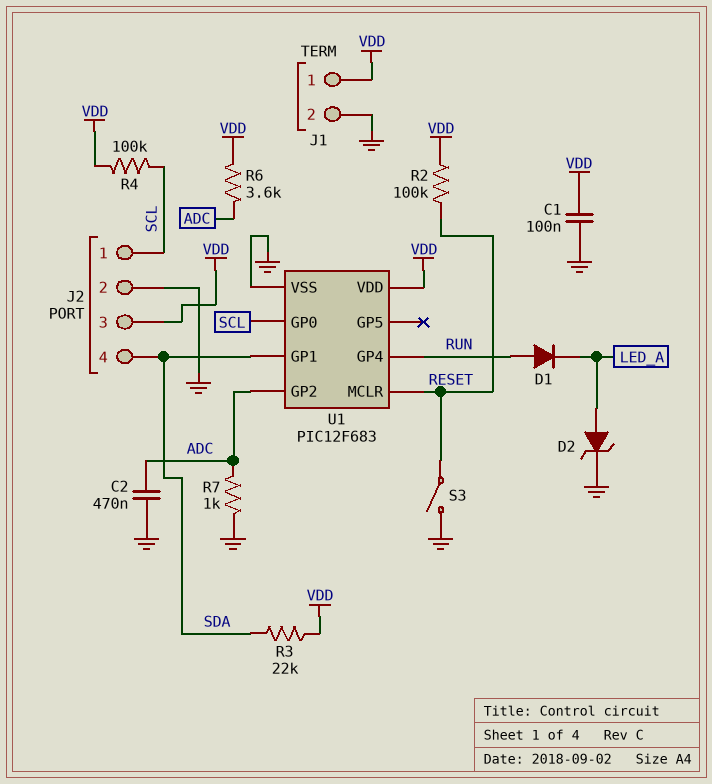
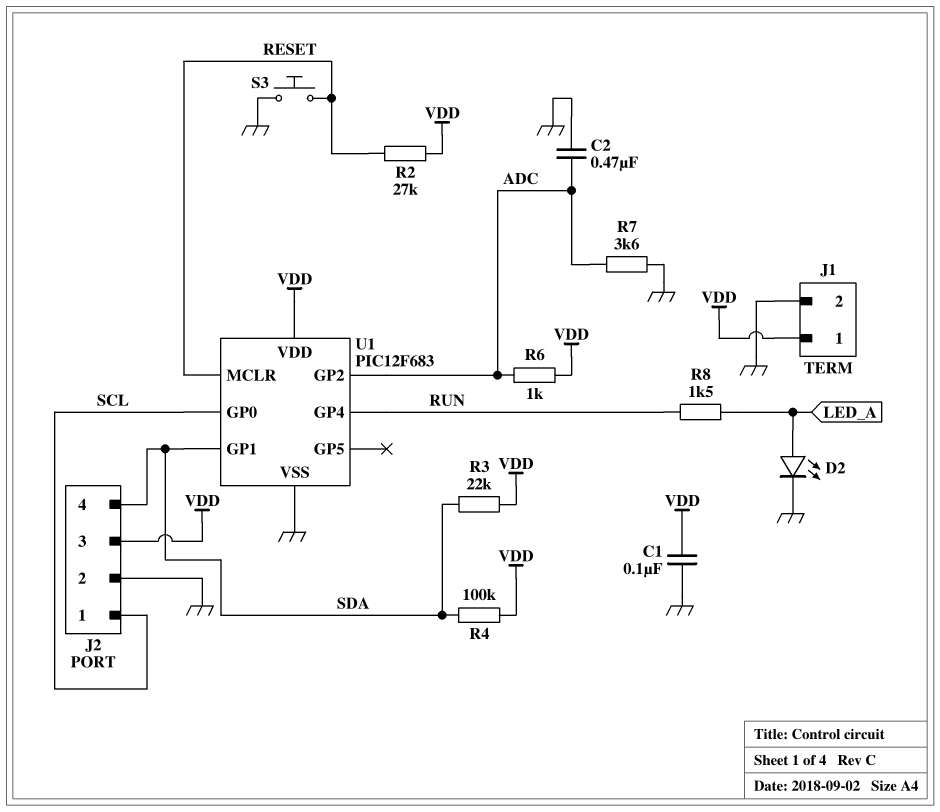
D1: diode (A RUN, K LED_A) -> none
D2: zener (A LED_A, K GND) -> LED (A LED_A, K GND)
R2: 100k (RESET, VDD) -> 27k (RESET, VDD)
R4: 100k (SCL, VDD) -> 100k (SDA, VDD)
R6: 3.6k (ADC, VDD) -> 1k (ADC, VDD)
R7: 1k (ADC, GND) -> 3.6k (ADC, GND)
R8: none -> 1.5k (LED_A, RUN)
S3: switch (GND, RESET) -> button (GND, RESET)

